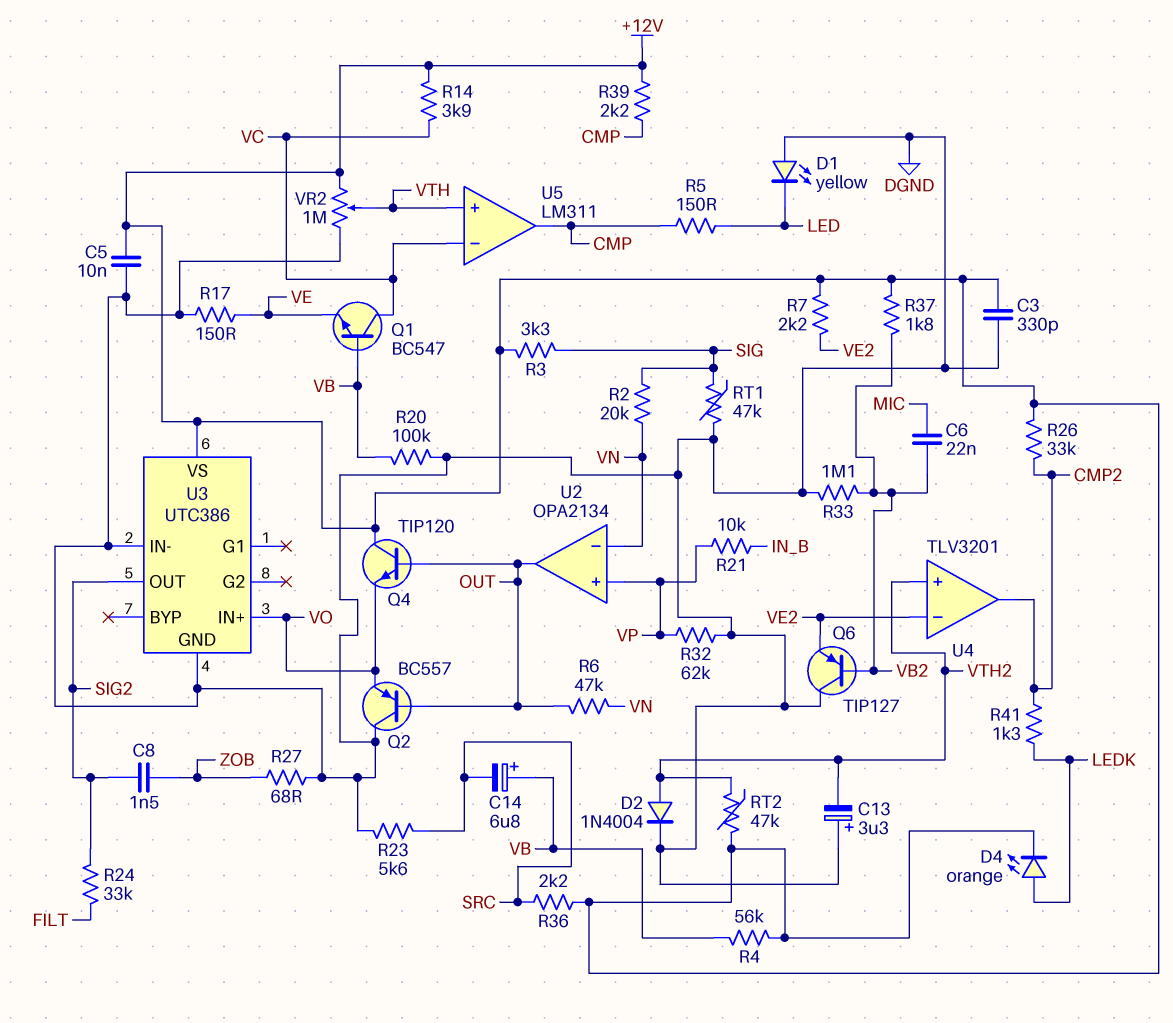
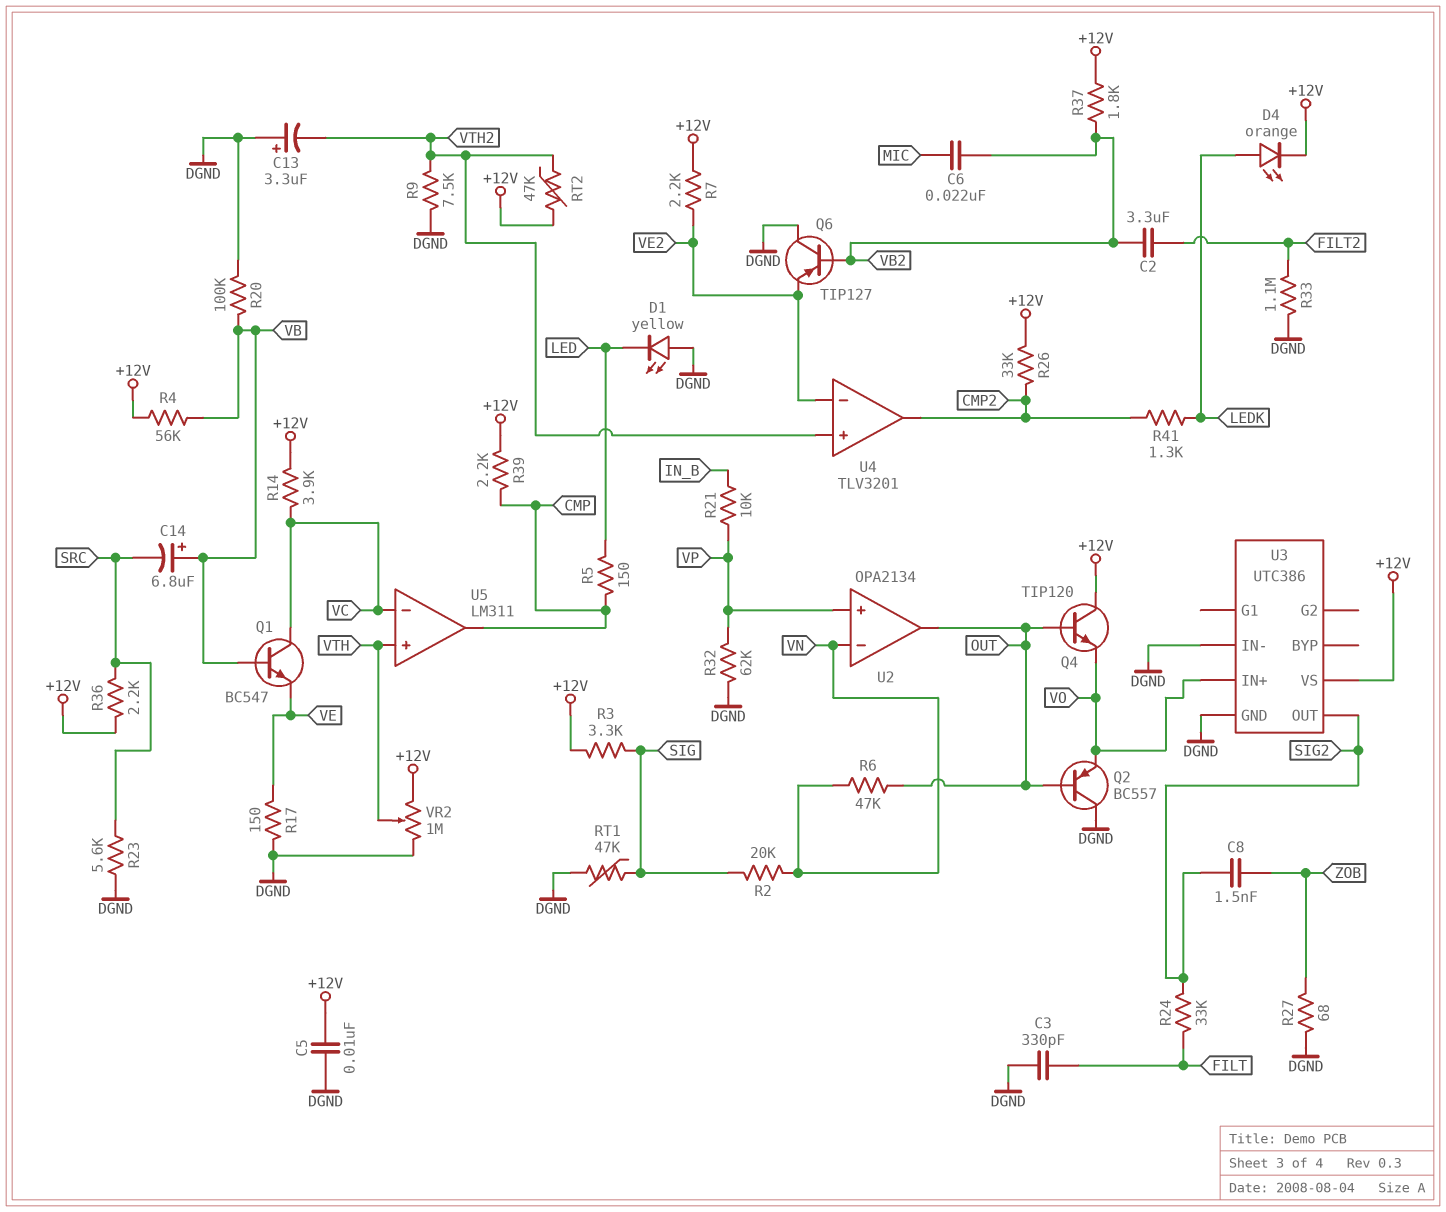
C2: none -> 3.3uF (FILT2, VB2)
C3: 330pF (+12V, DGND) -> 330pF (DGND, FILT)
D2: diode 1N4004 (A VTH2, K DGND) -> none
R9: none -> 7.5k (DGND, VTH2)
R33: 1.1M (DGND, VB2) -> 1.1M (DGND, FILT2)

